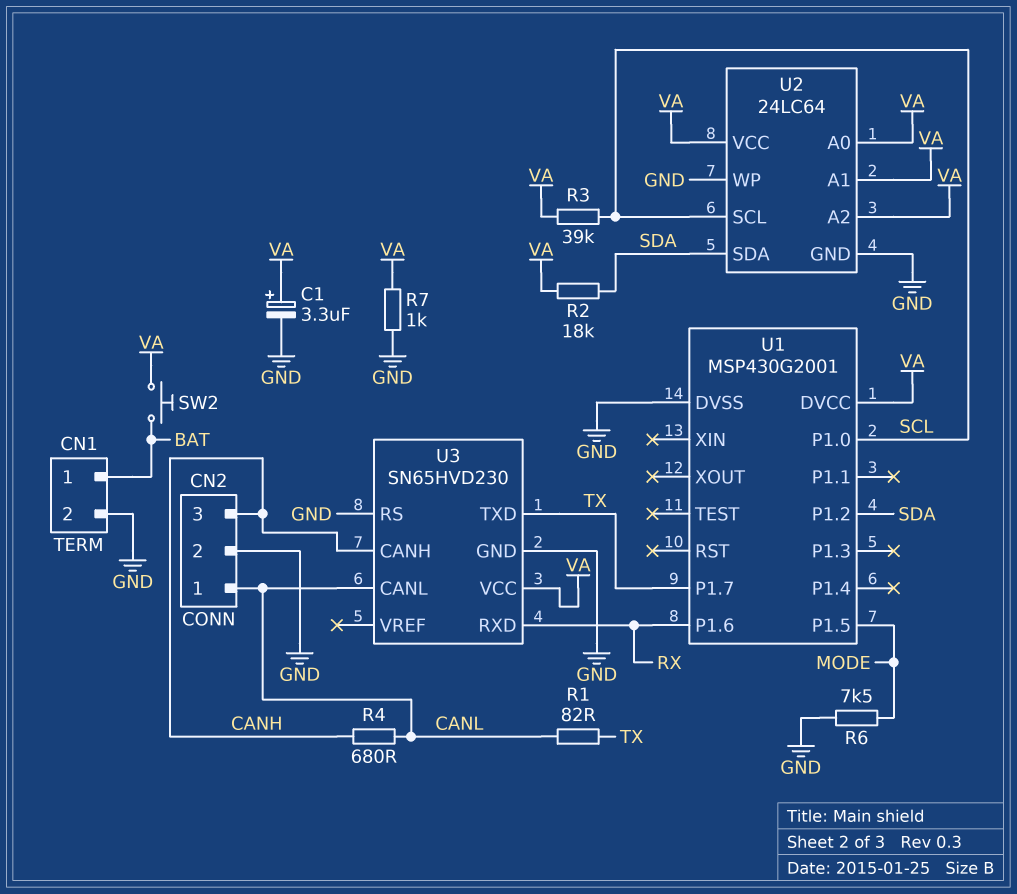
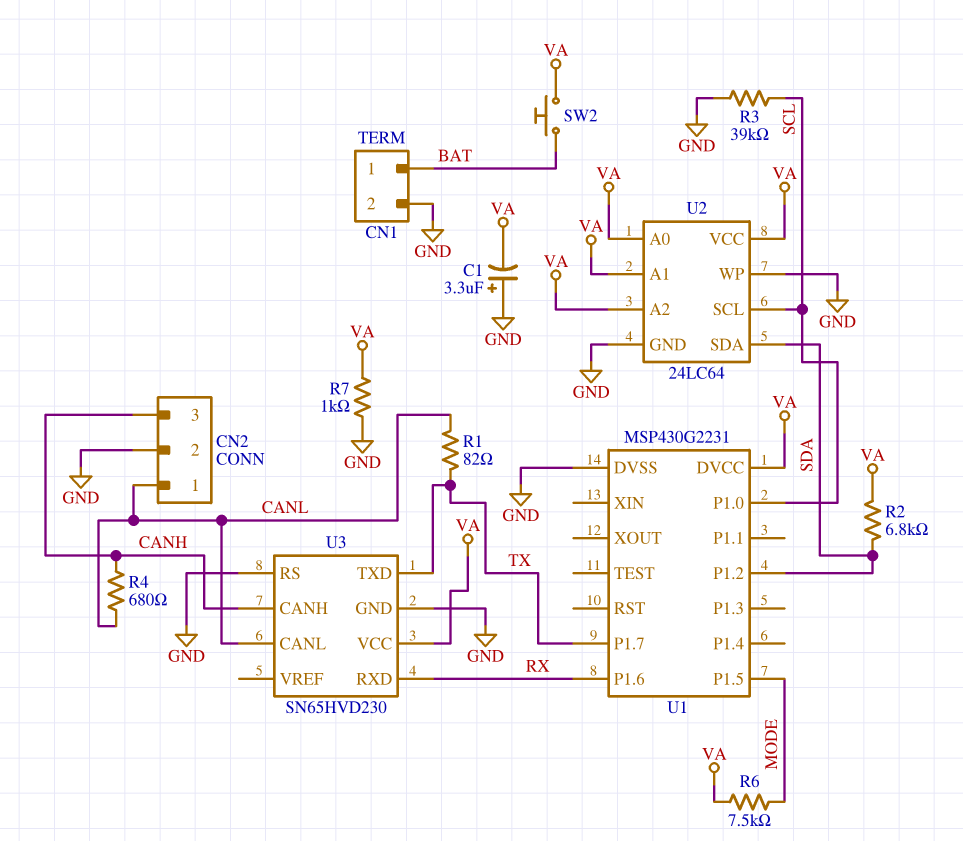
C1: 3.3uF (plus VA, minus GND) -> 3.3uF (plus GND, minus VA)
R2: 18k (SDA, VA) -> 6.8k (SDA, VA)
R3: 39k (SCL, VA) -> 39k (GND, SCL)
R6: 7.5k (GND, MODE) -> 7.5k (MODE, VA)
U1: MSP430G2001 -> MSP430G2231

